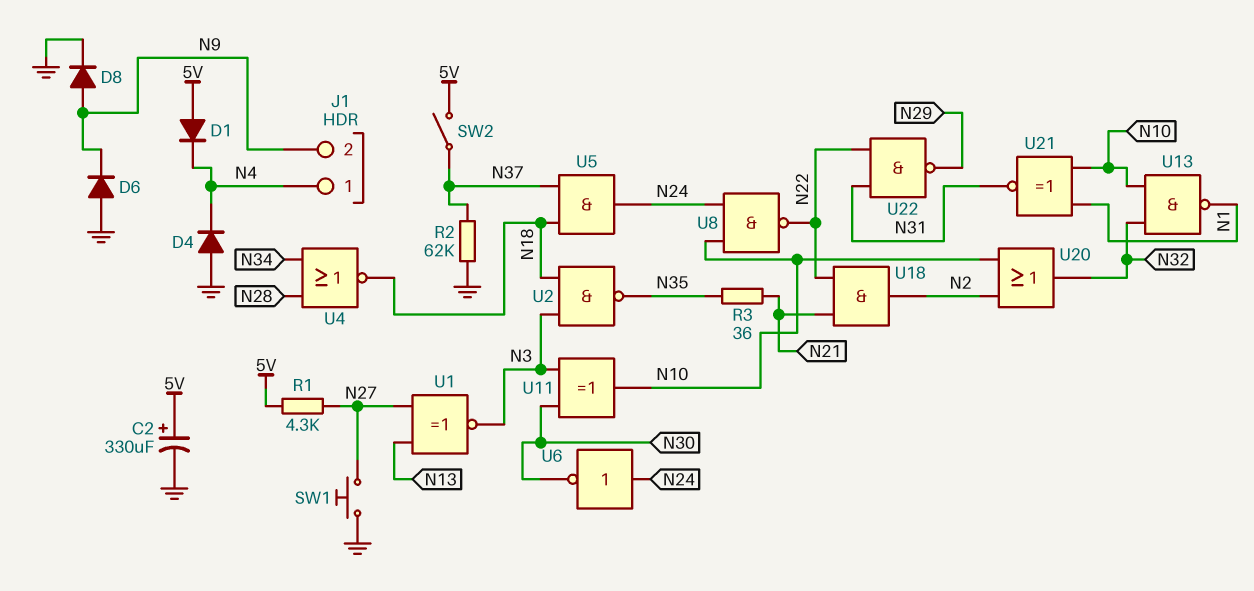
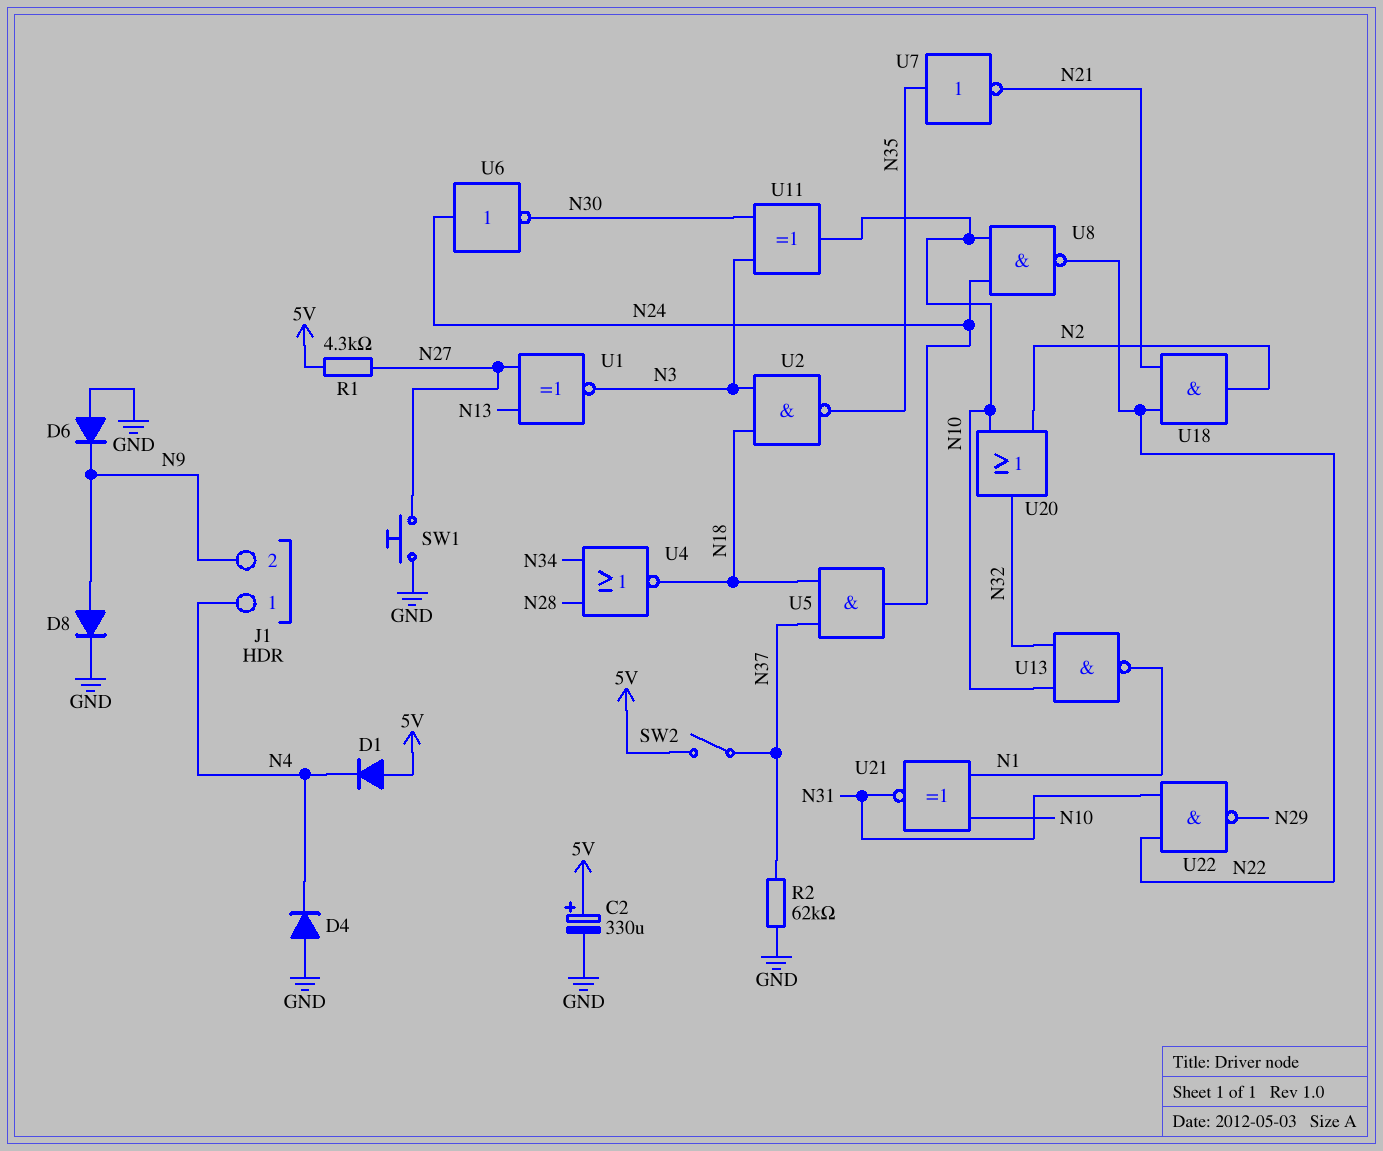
R3: 36 (N21, N35) -> none
U7: none -> NOT (in N35, out N21)

